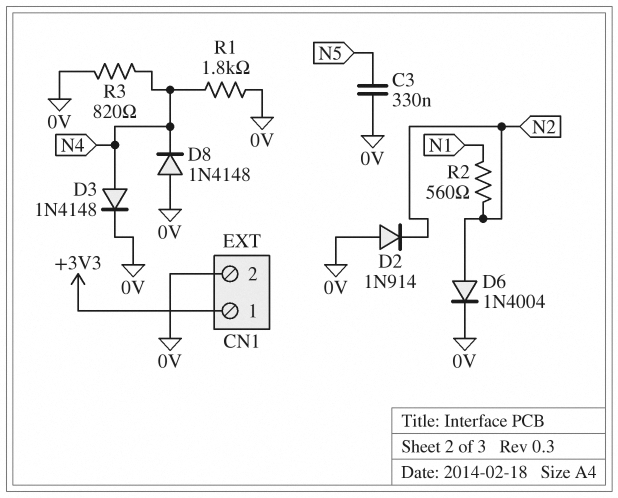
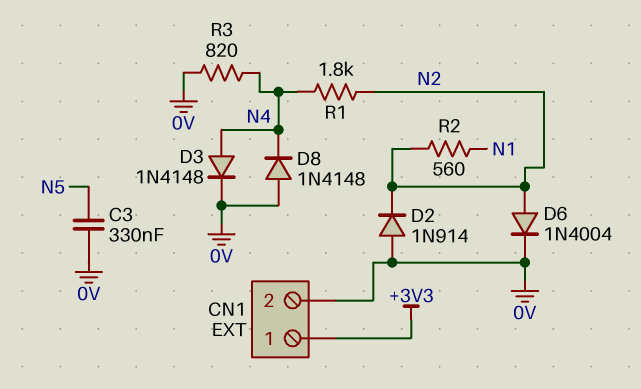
R1: 1.8k (0V, N4) -> 1.8k (N2, N4)

